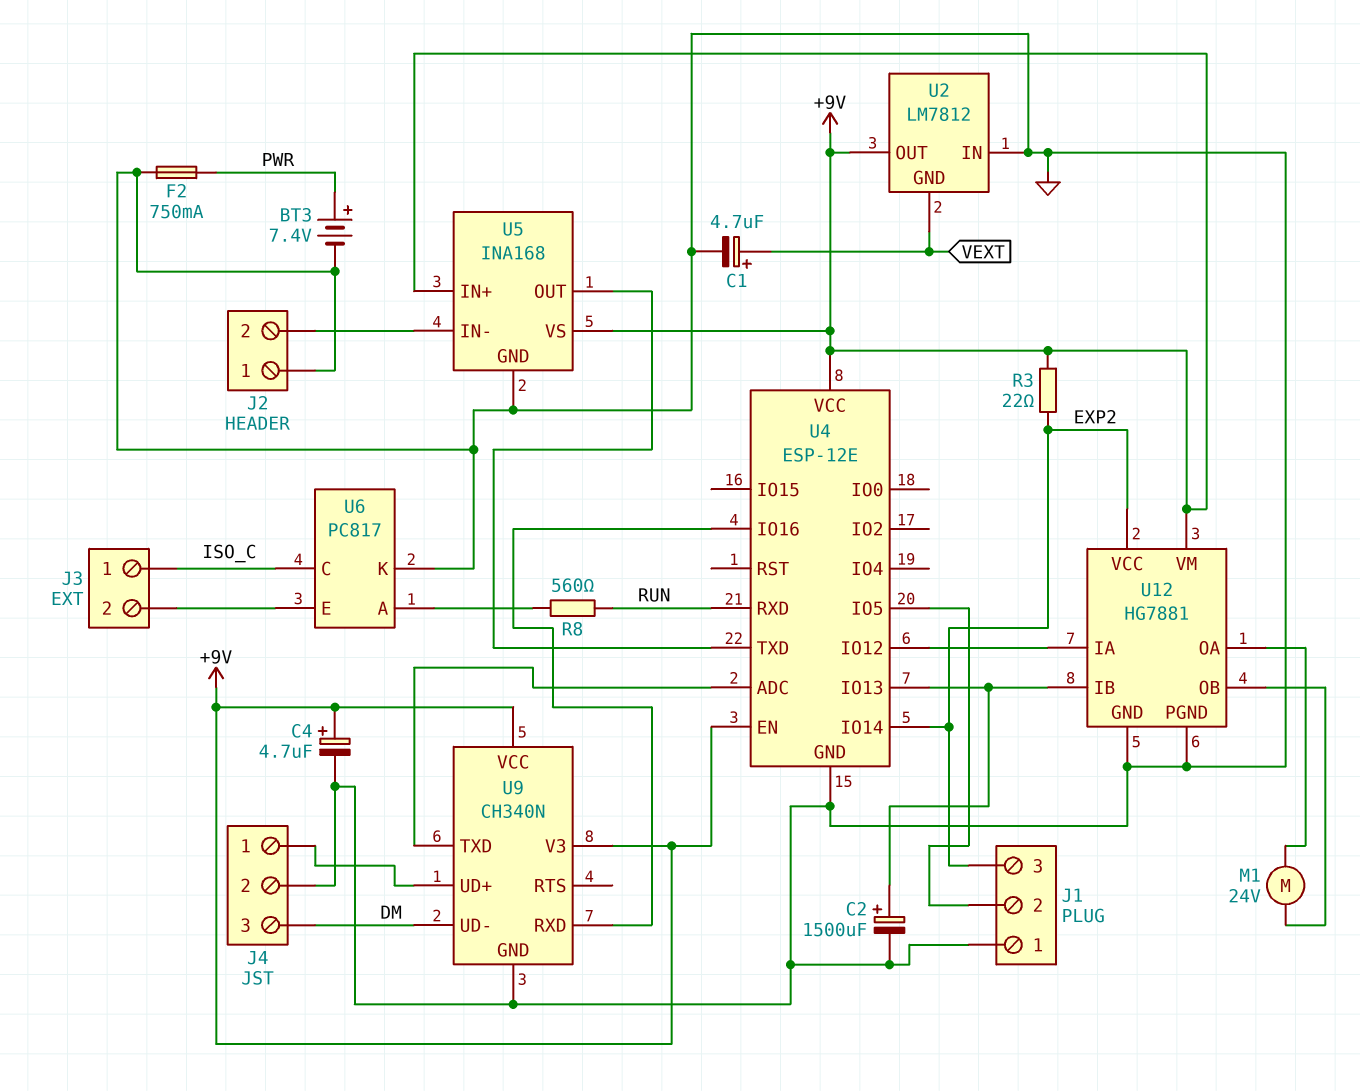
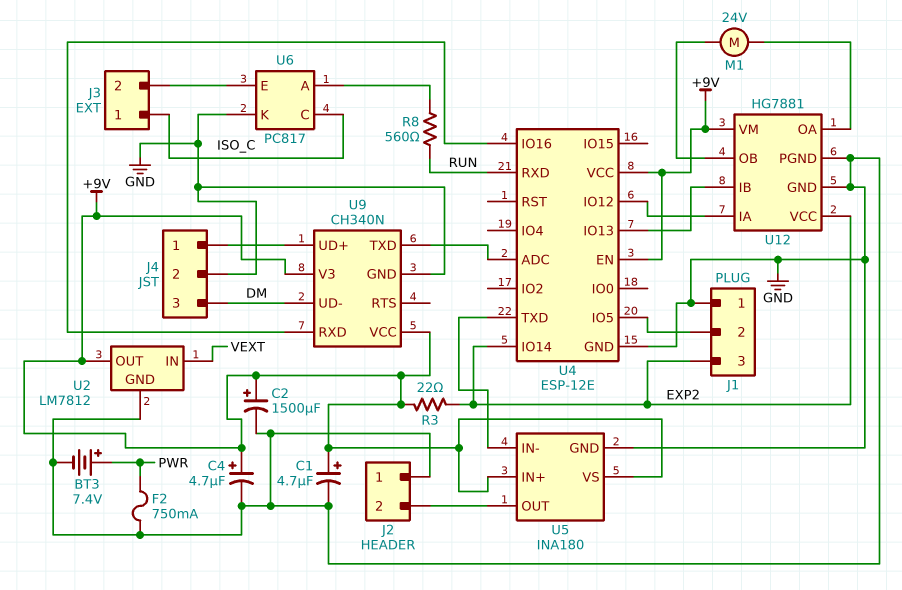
C1: 4.7uF (plus VEXT, minus GND) -> 4.7uF (plus +9V, minus GND)
C2: 1500uF (plus U4/IO13, minus GND) -> 1500uF (plus +9V, minus GND)
U2 pin GND: VEXT -> GND
U2 pin IN: GND -> VEXT
U5: INA168 -> INA180
U5 pin IN-: J2/2 -> U4/TXD
U5 pin OUT: U4/TXD -> J2/2

